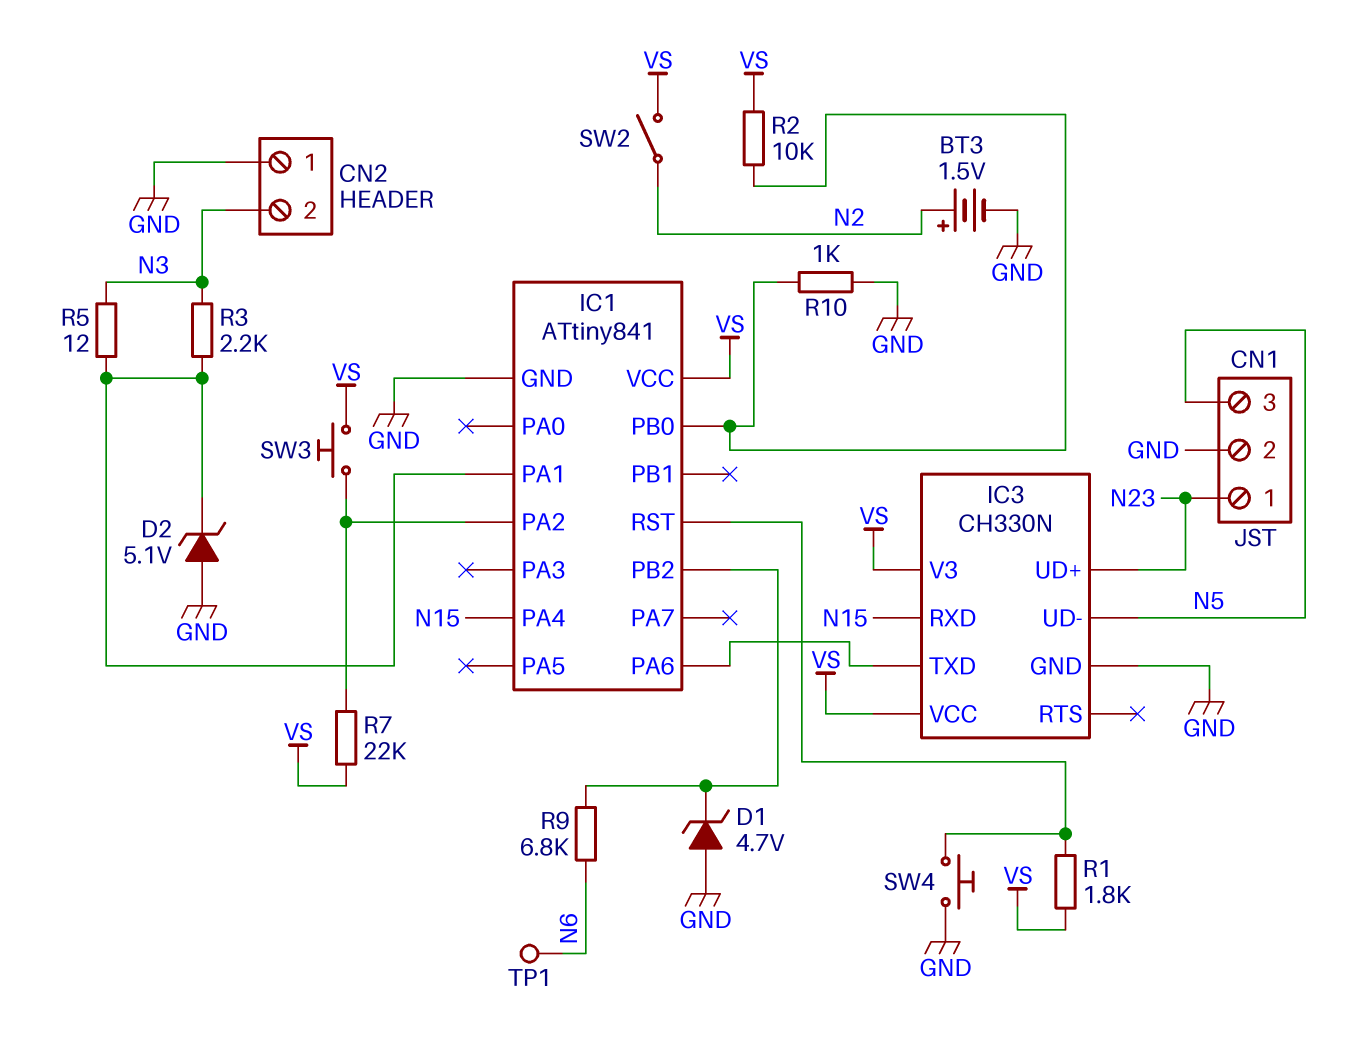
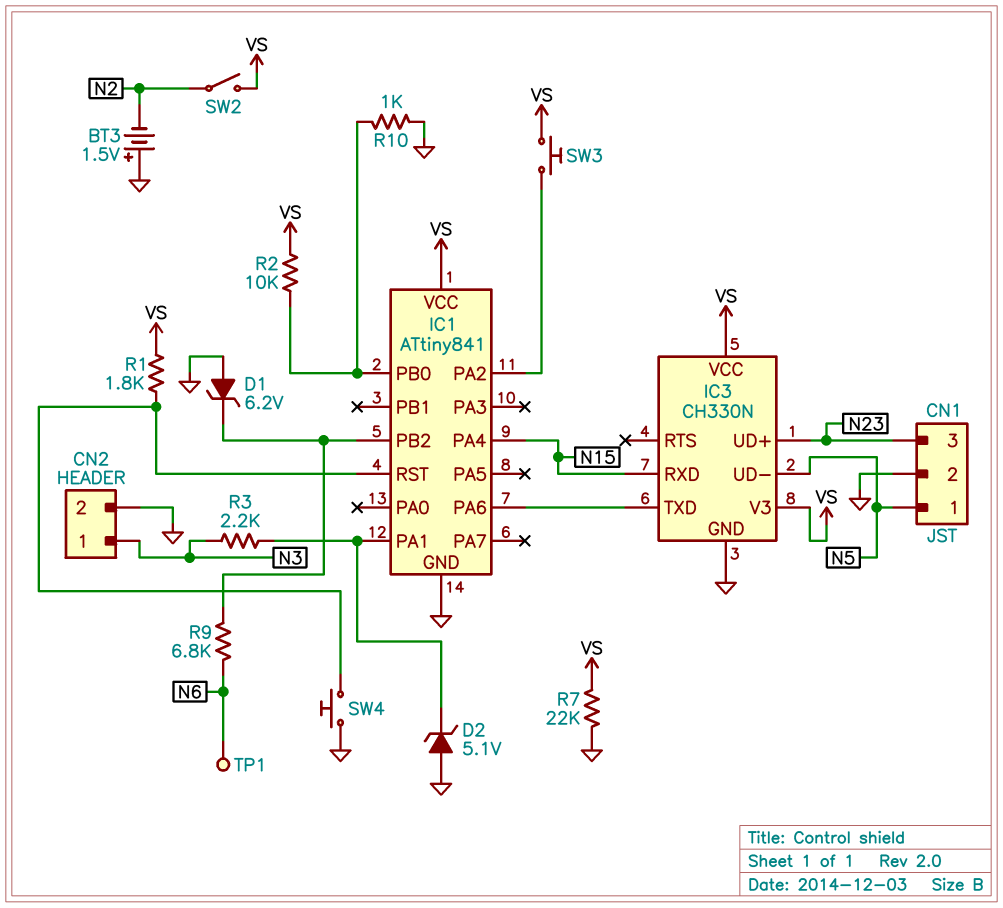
BT3: 1.5V (plus N2, minus GND) -> 1.5V (plus GND, minus N2)
CN1 pin 1: N23 -> N5
CN1 pin 3: N5 -> N23
CN2 pin 1: GND -> N3
CN2 pin 2: N3 -> GND
D1: zener 4.7V (A GND, K IC1/PB2) -> zener 6.2V (A GND, K IC1/PB2)
R5: 12 (IC1/PA1, N3) -> none
R7: 22k (IC1/PA2, VS) -> 22k (GND, VS)

